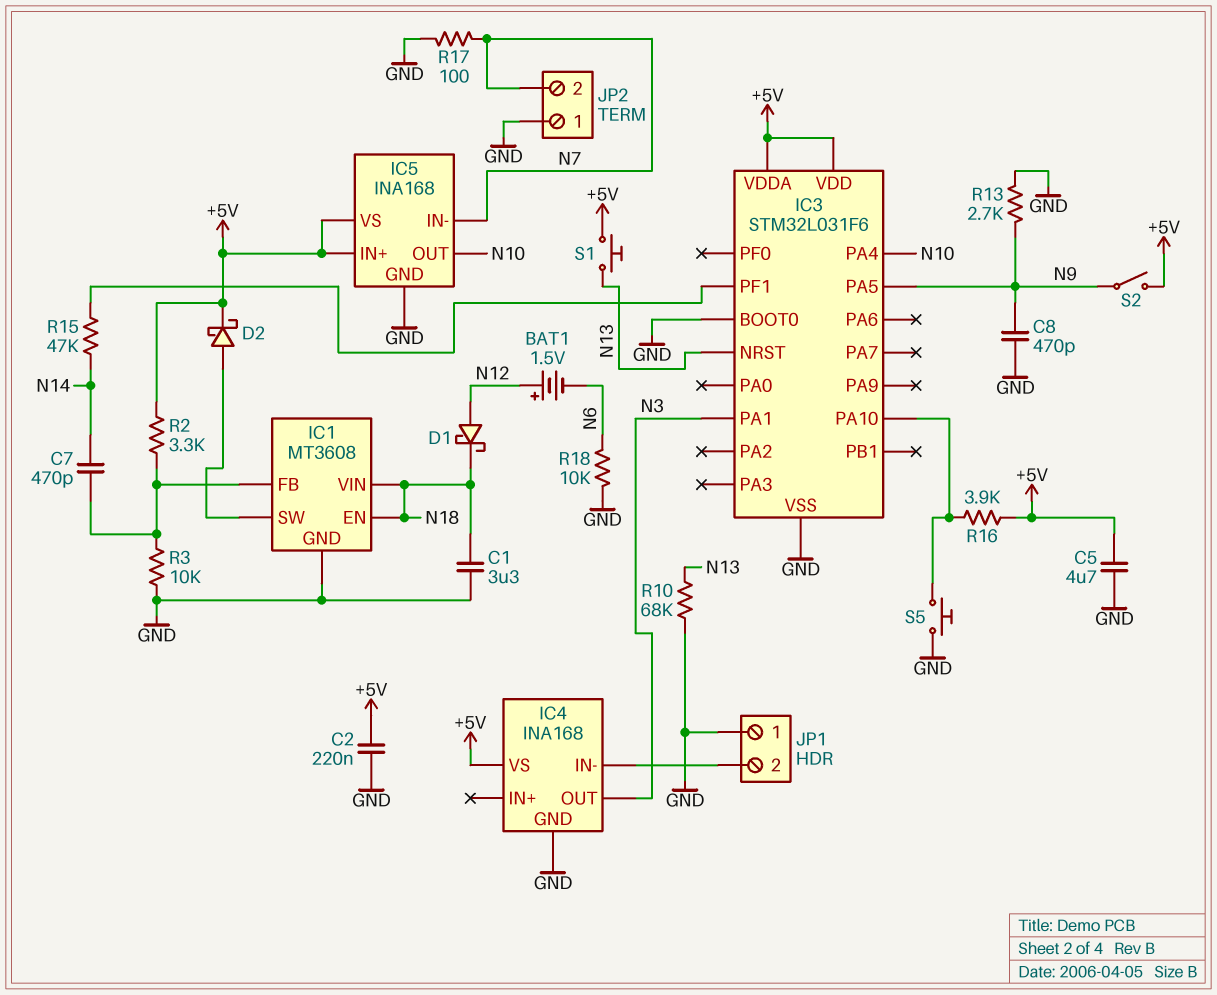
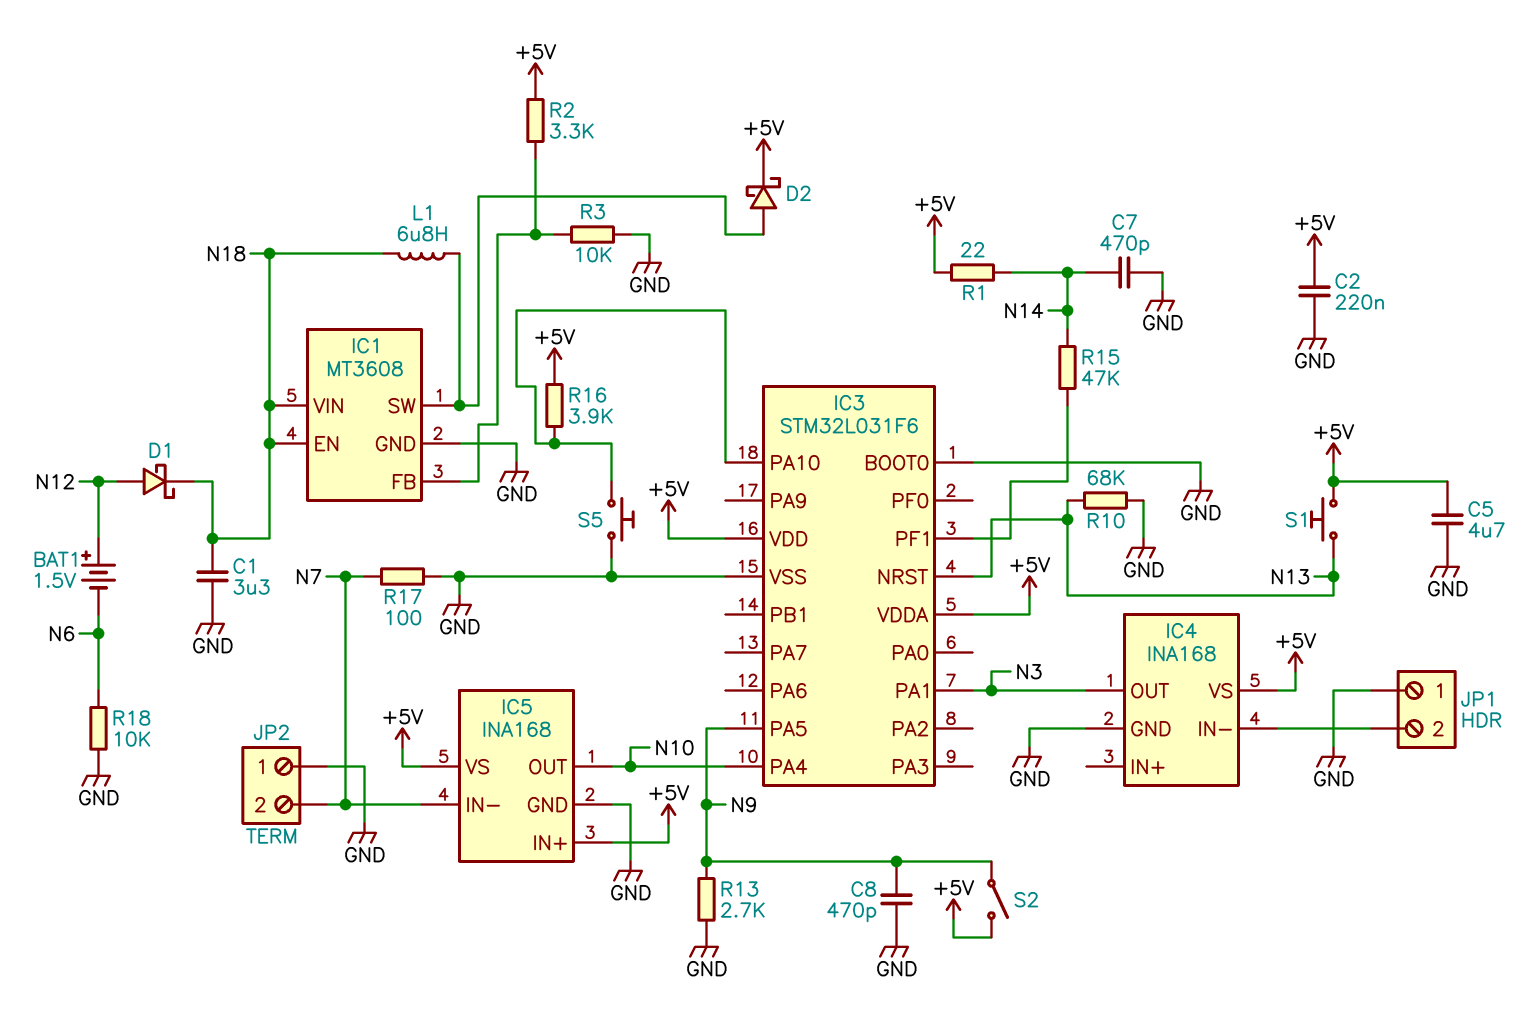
C7: 470pF (IC1/FB, N14) -> 470pF (GND, N14)
L1: none -> 6.8uH (IC1/SW, N18)
R1: none -> 22 (+5V, N14)

